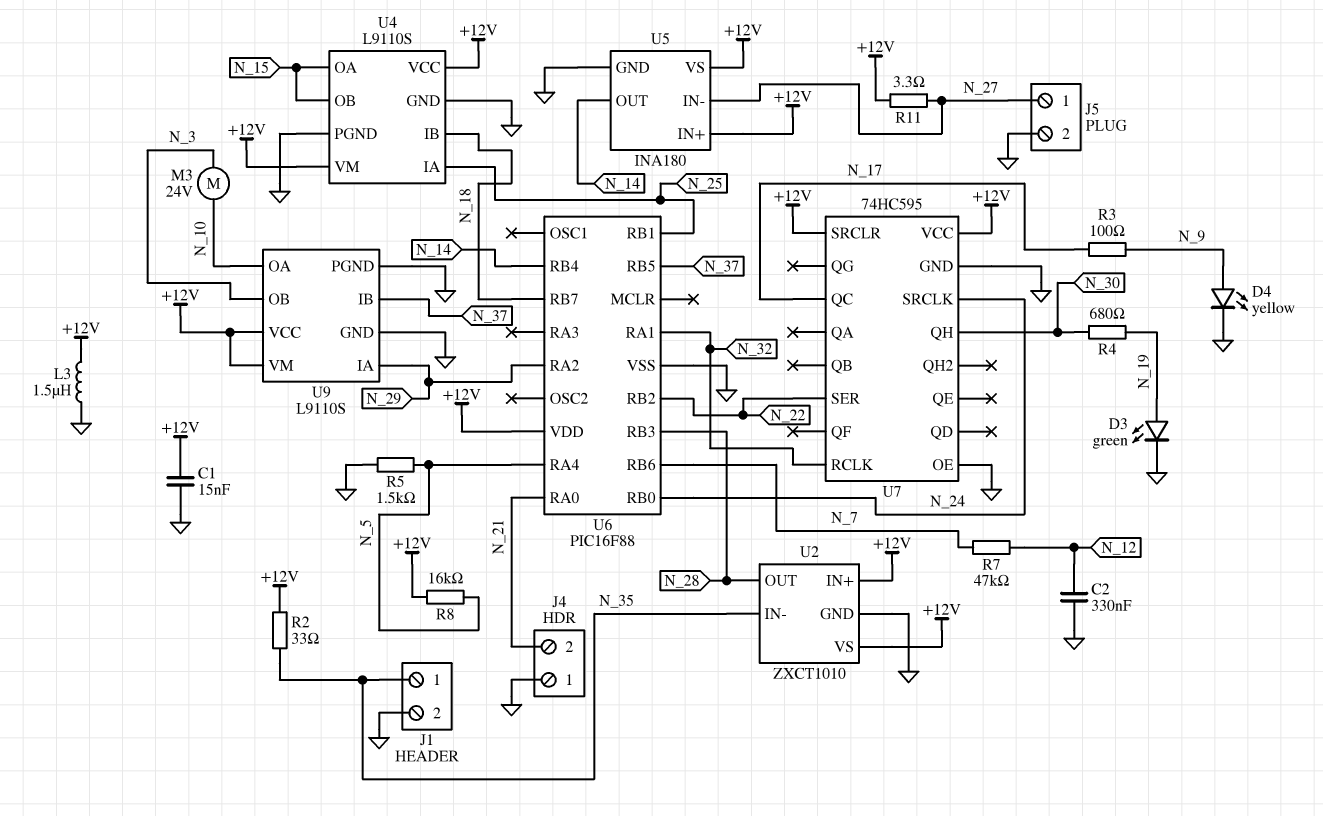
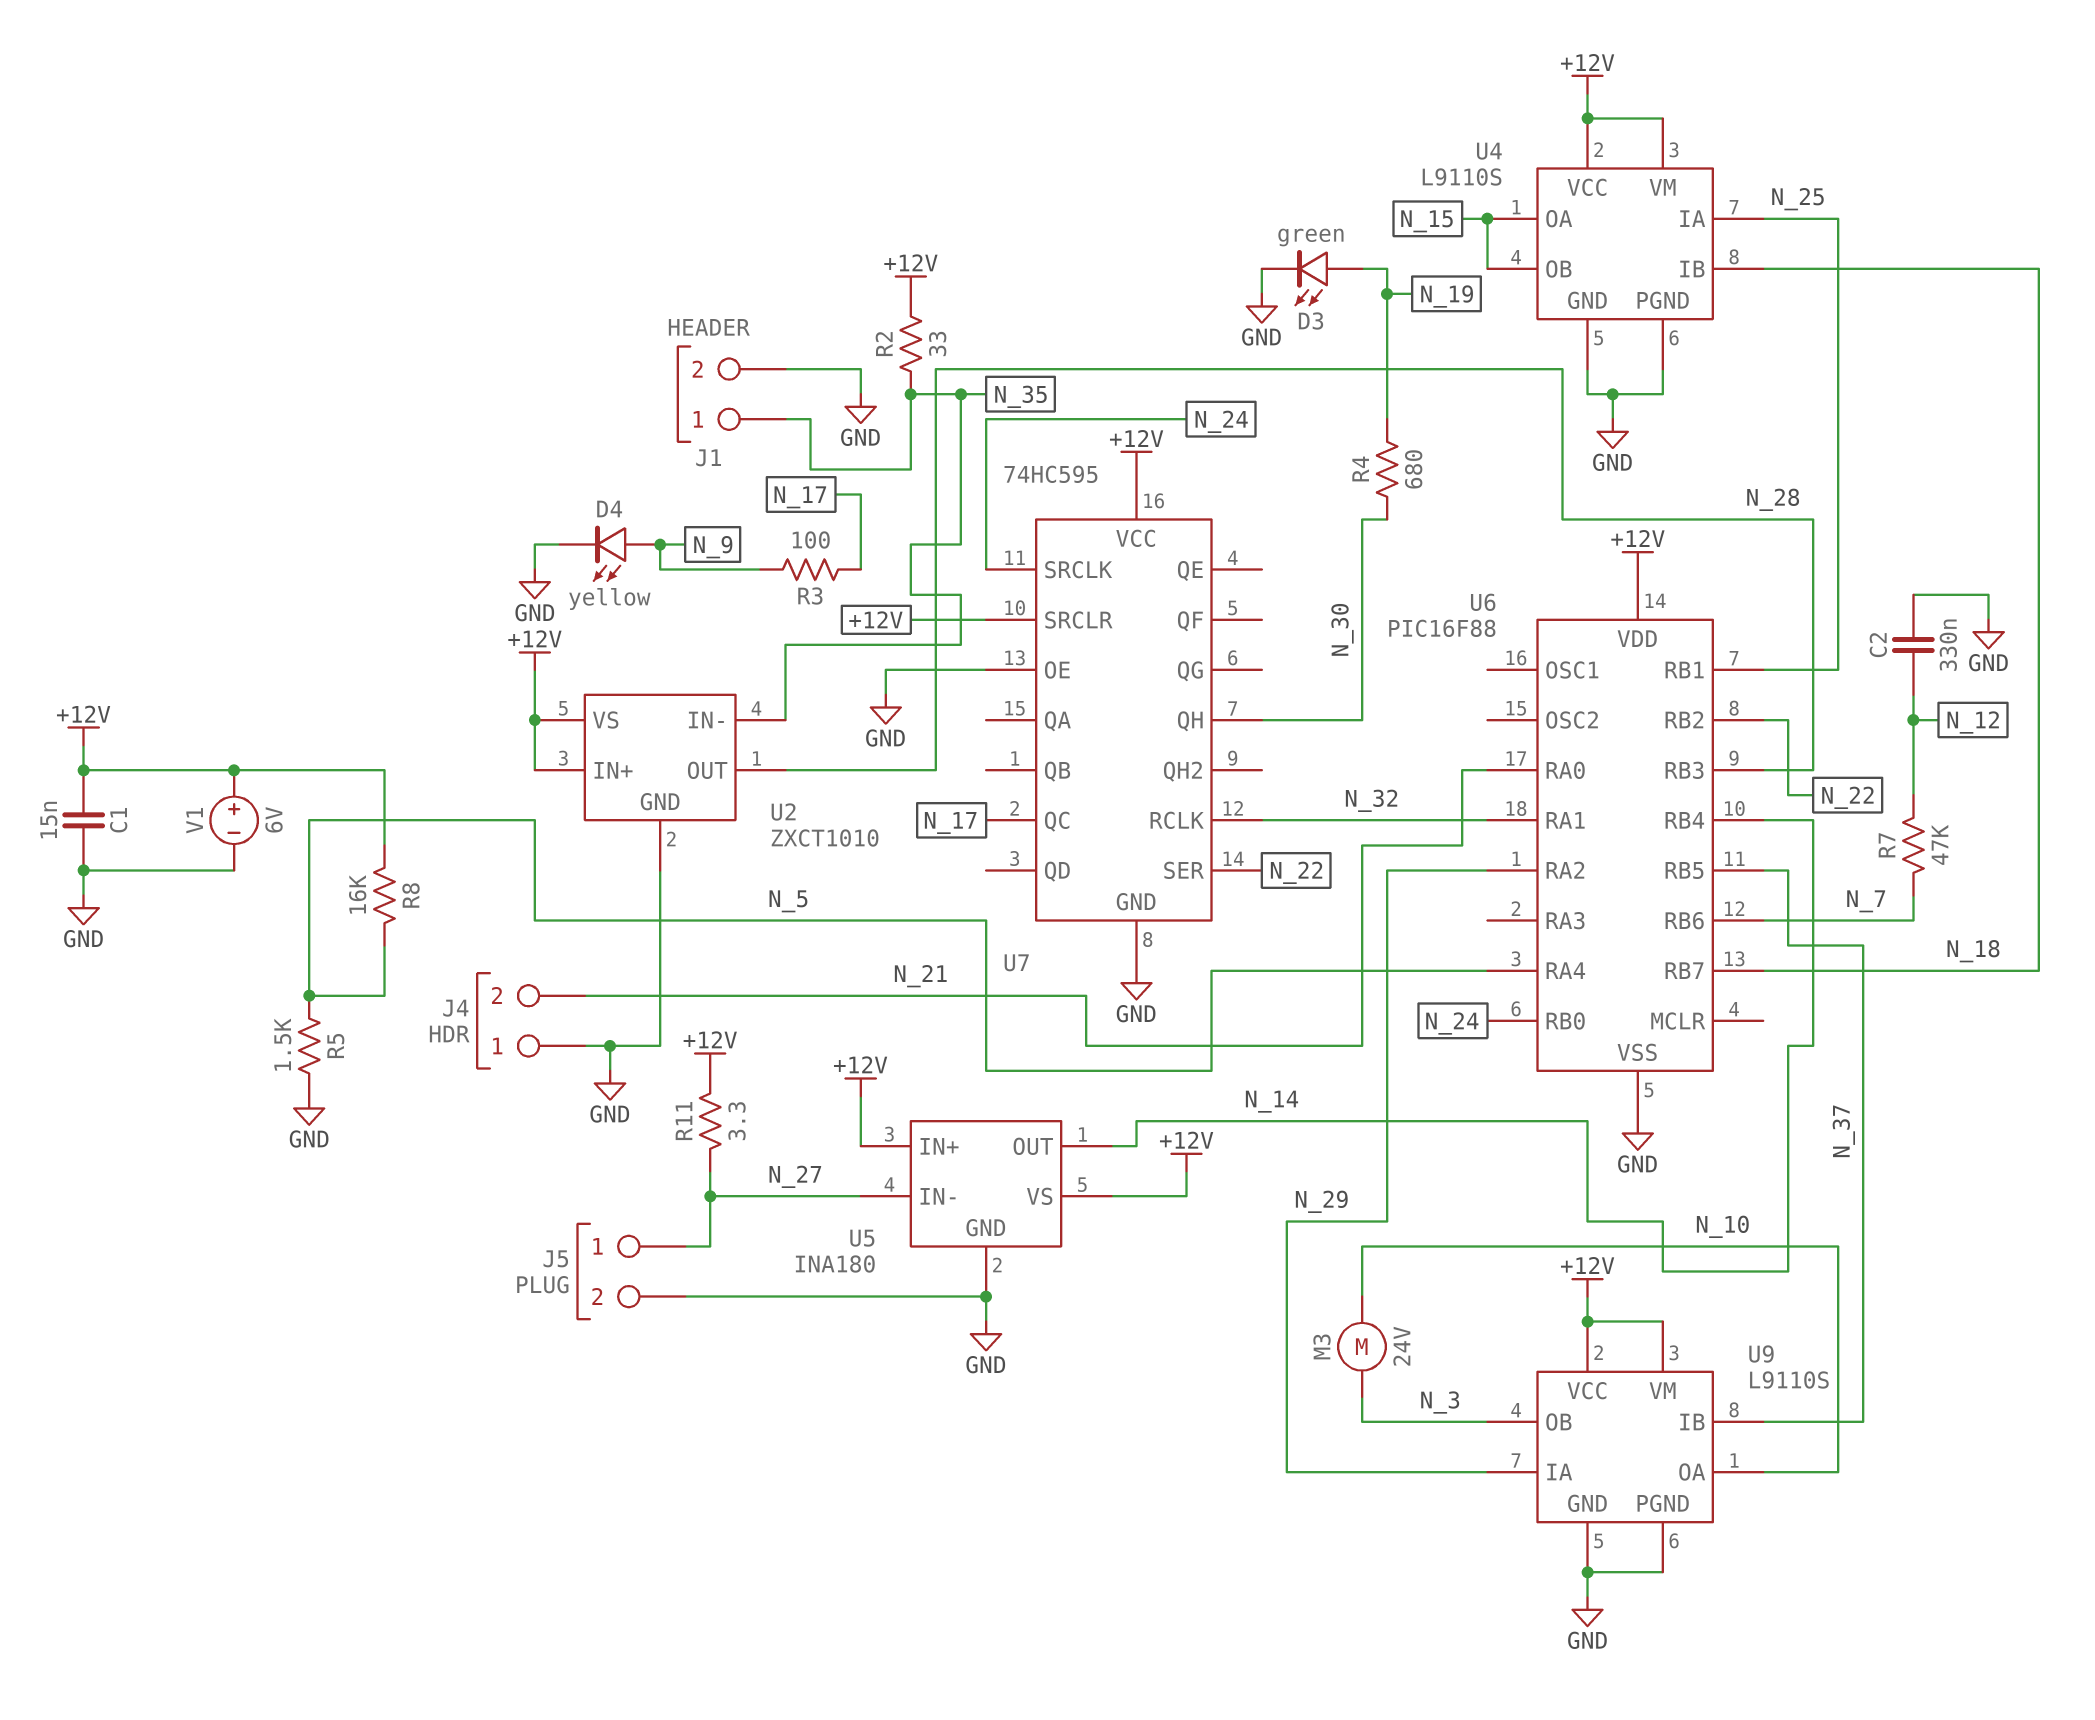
L3: 1.5uH (+12V, GND) -> none
V1: none -> 6V (plus +12V, minus GND)

